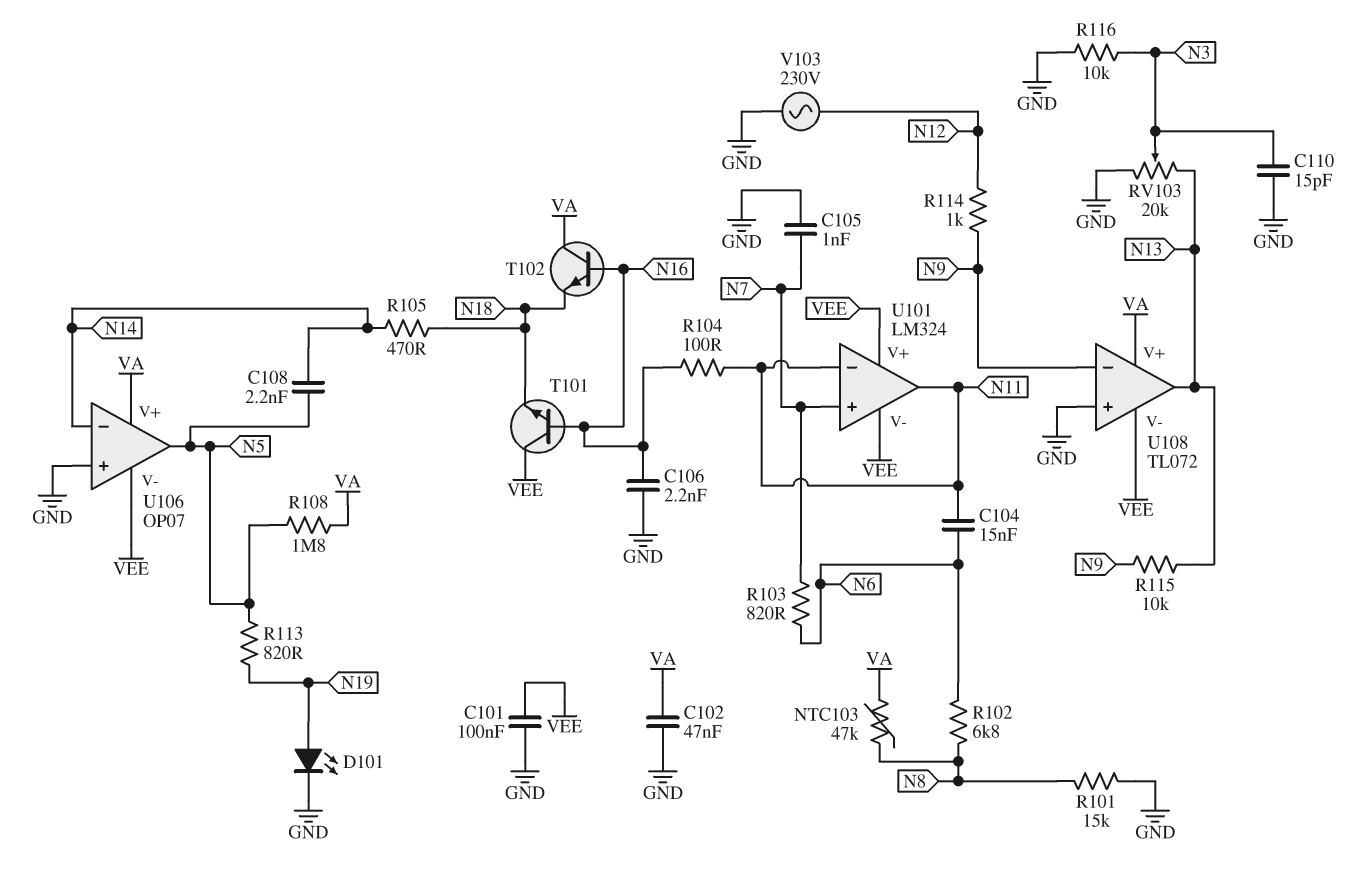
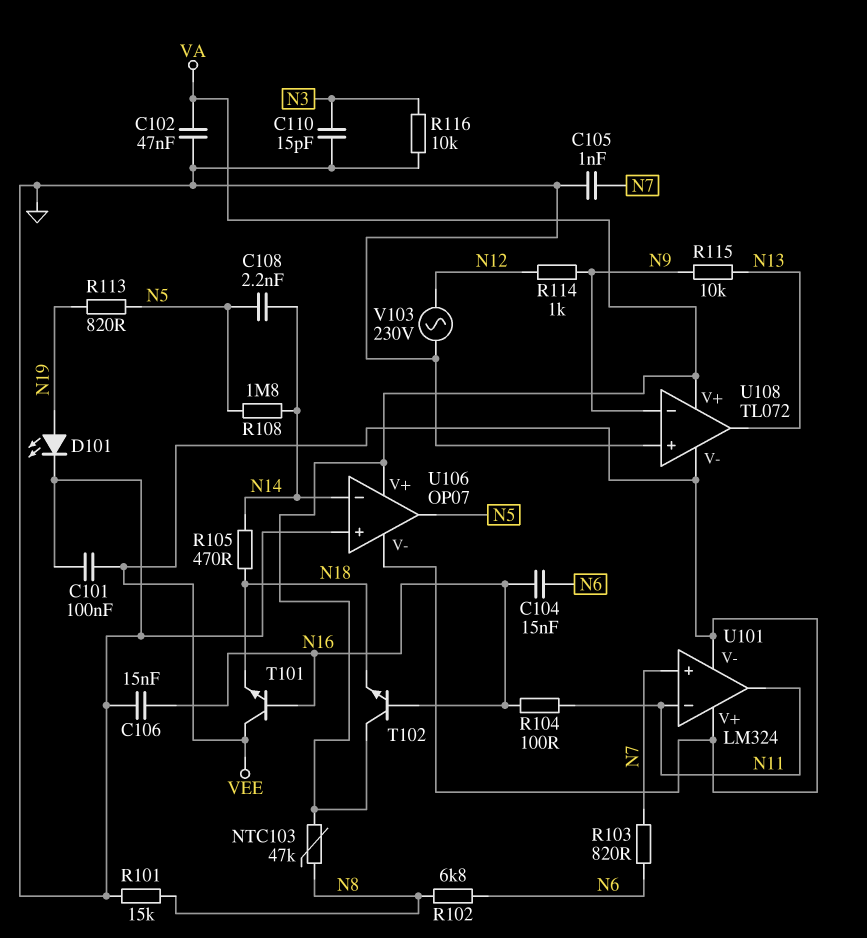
C104: 15nF (N6, N11) -> 15nF (N6, N16)
C106: 2.2nF (GND, N16) -> 15nF (GND, N16)
R108: 1.8M (N5, VA) -> 1.8M (N5, N14)
RV103: 20k (GND, N13, wiper N3) -> none

